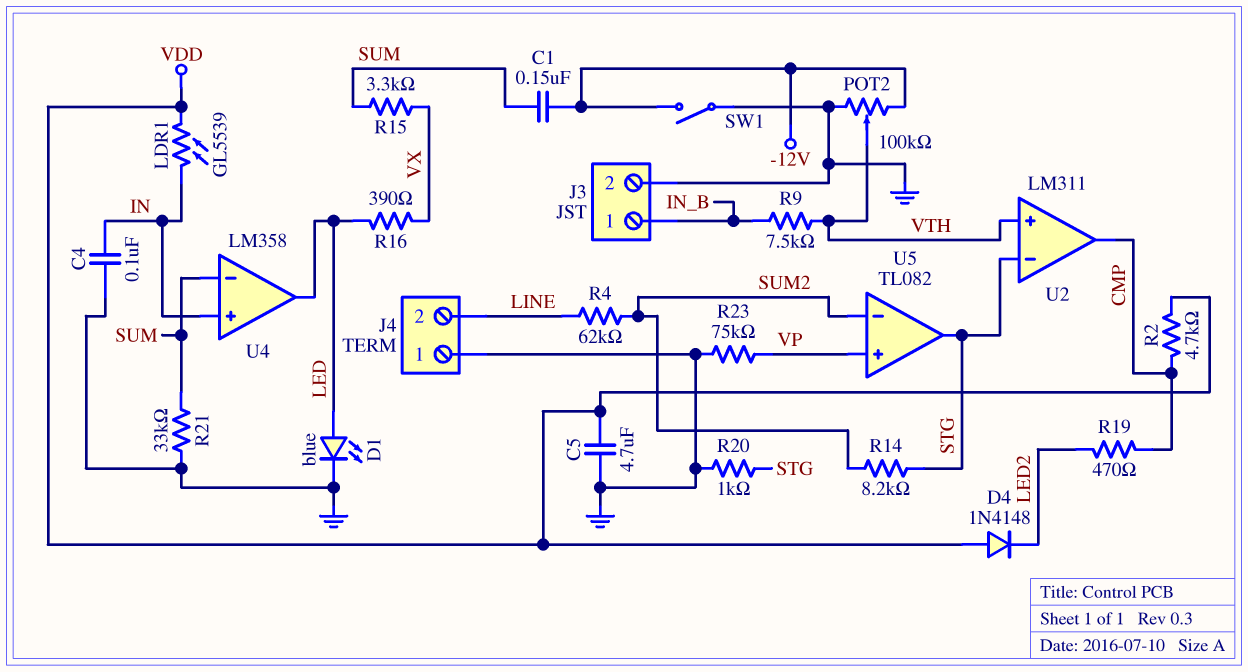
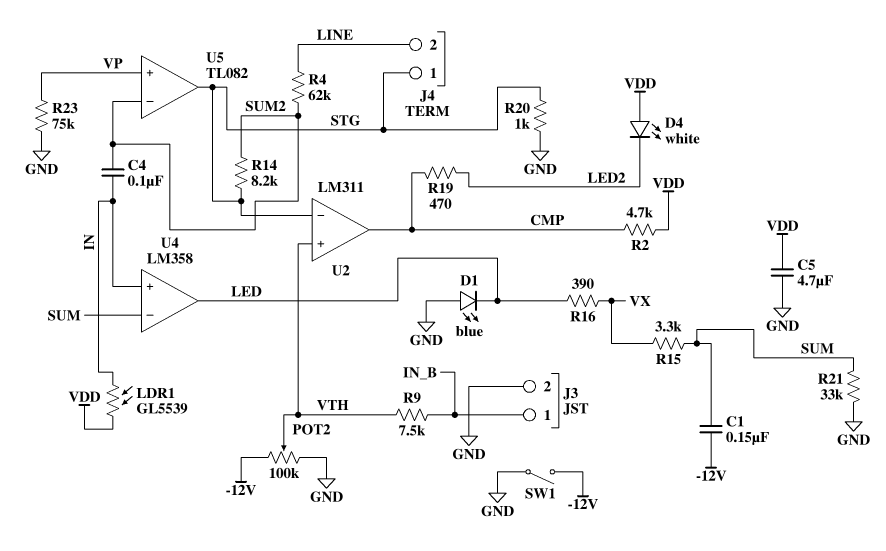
C4: 100nF (GND, IN) -> 100nF (IN, SUM2)
D1: LED blue (A LED, K GND) -> LED blue (A GND, K LED)
D4: diode 1N4148 (A VDD, K LED2) -> LED white (A VDD, K LED2)
J4 pin 1: GND -> STG

